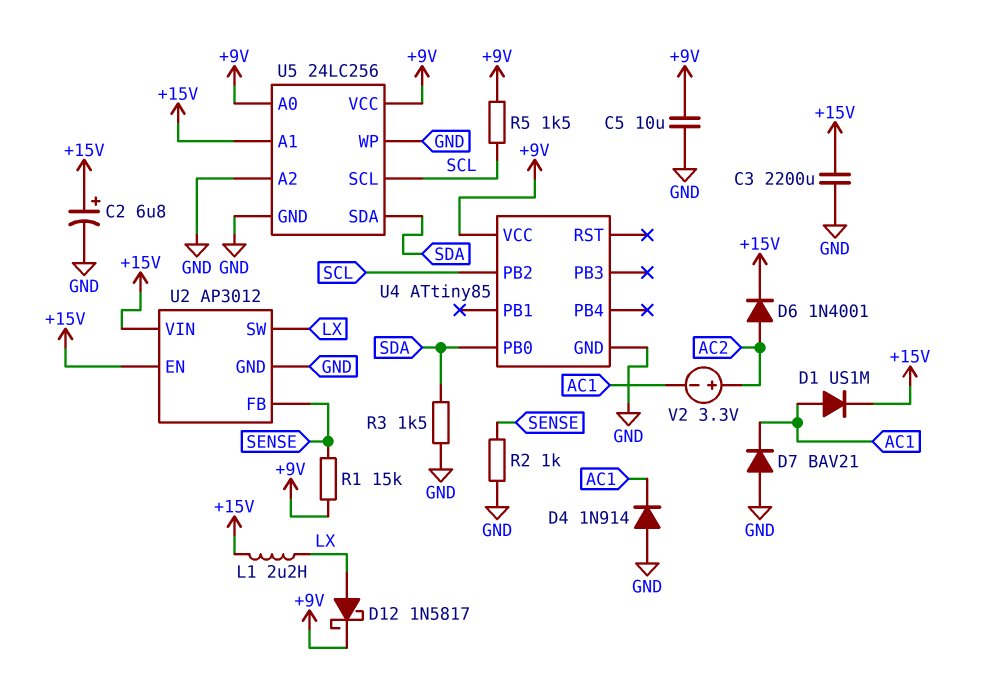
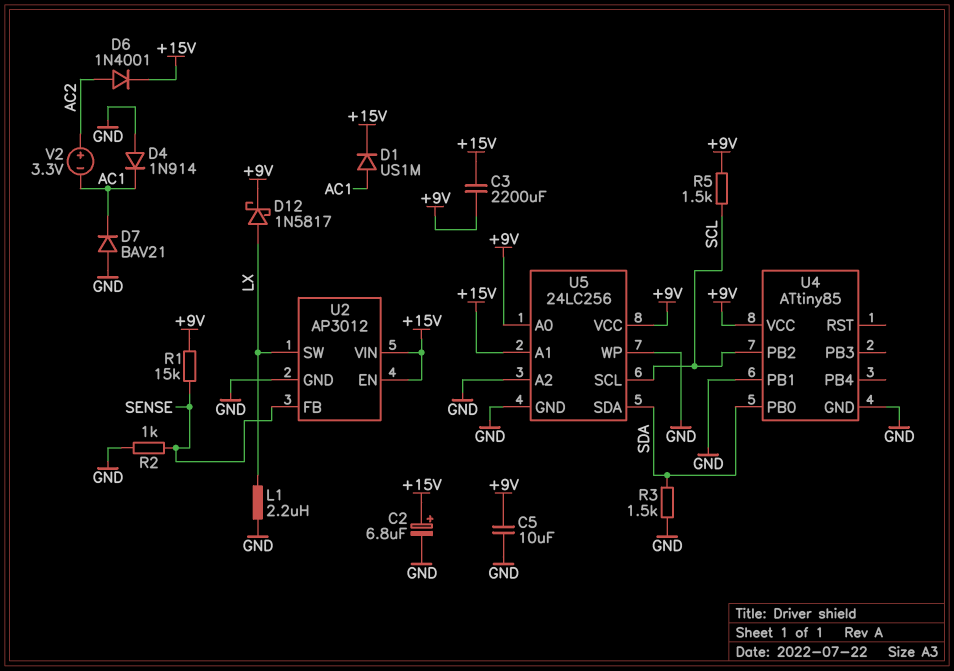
C3: 2200uF (+15V, GND) -> 2200uF (+9V, +15V)
L1: 2.2uH (+15V, LX) -> 2.2uH (GND, LX)
U4 pin PB1: none -> GND

